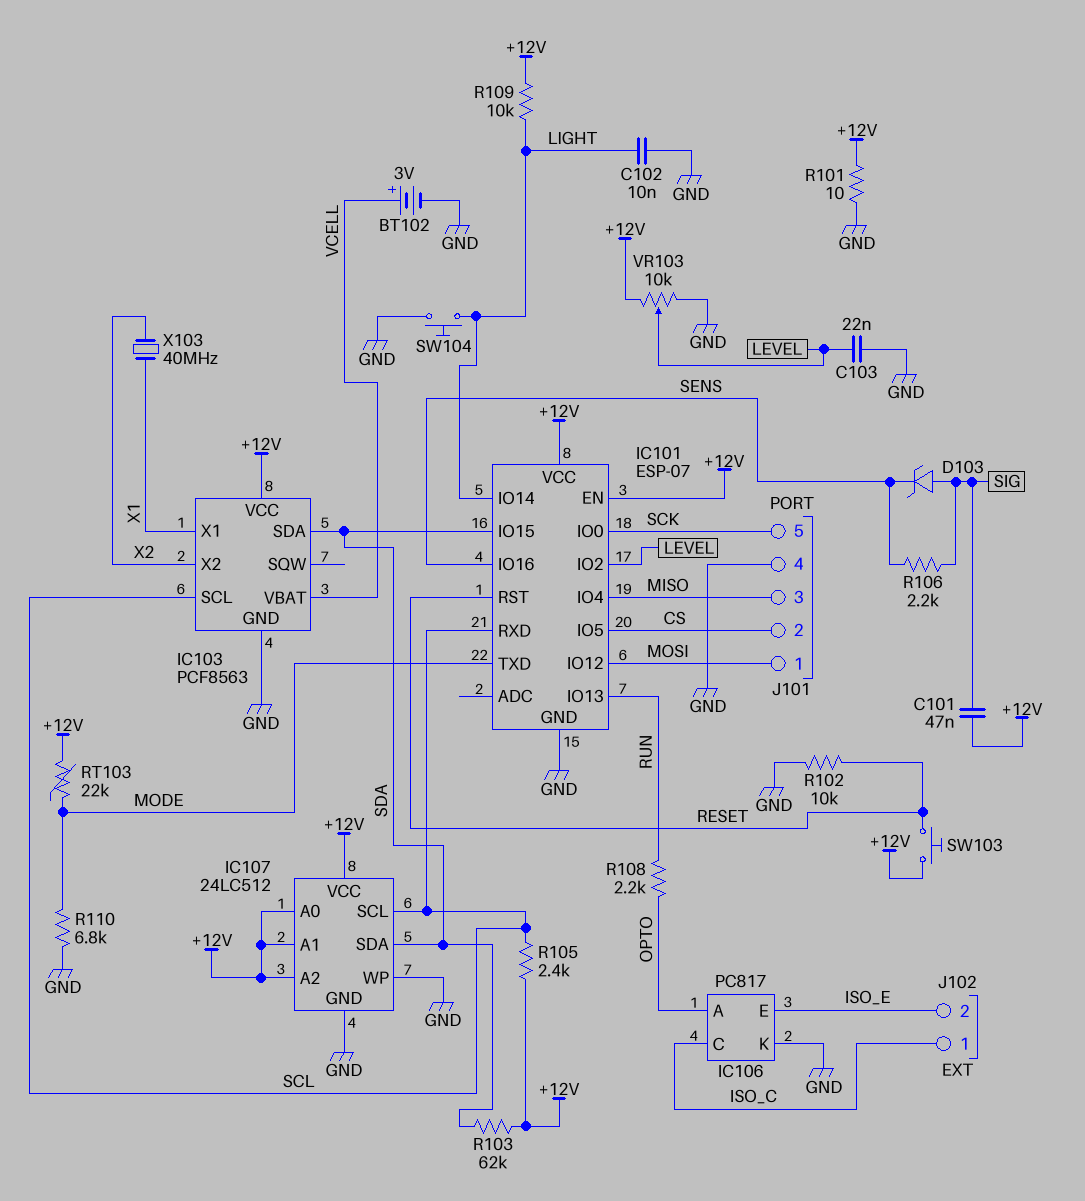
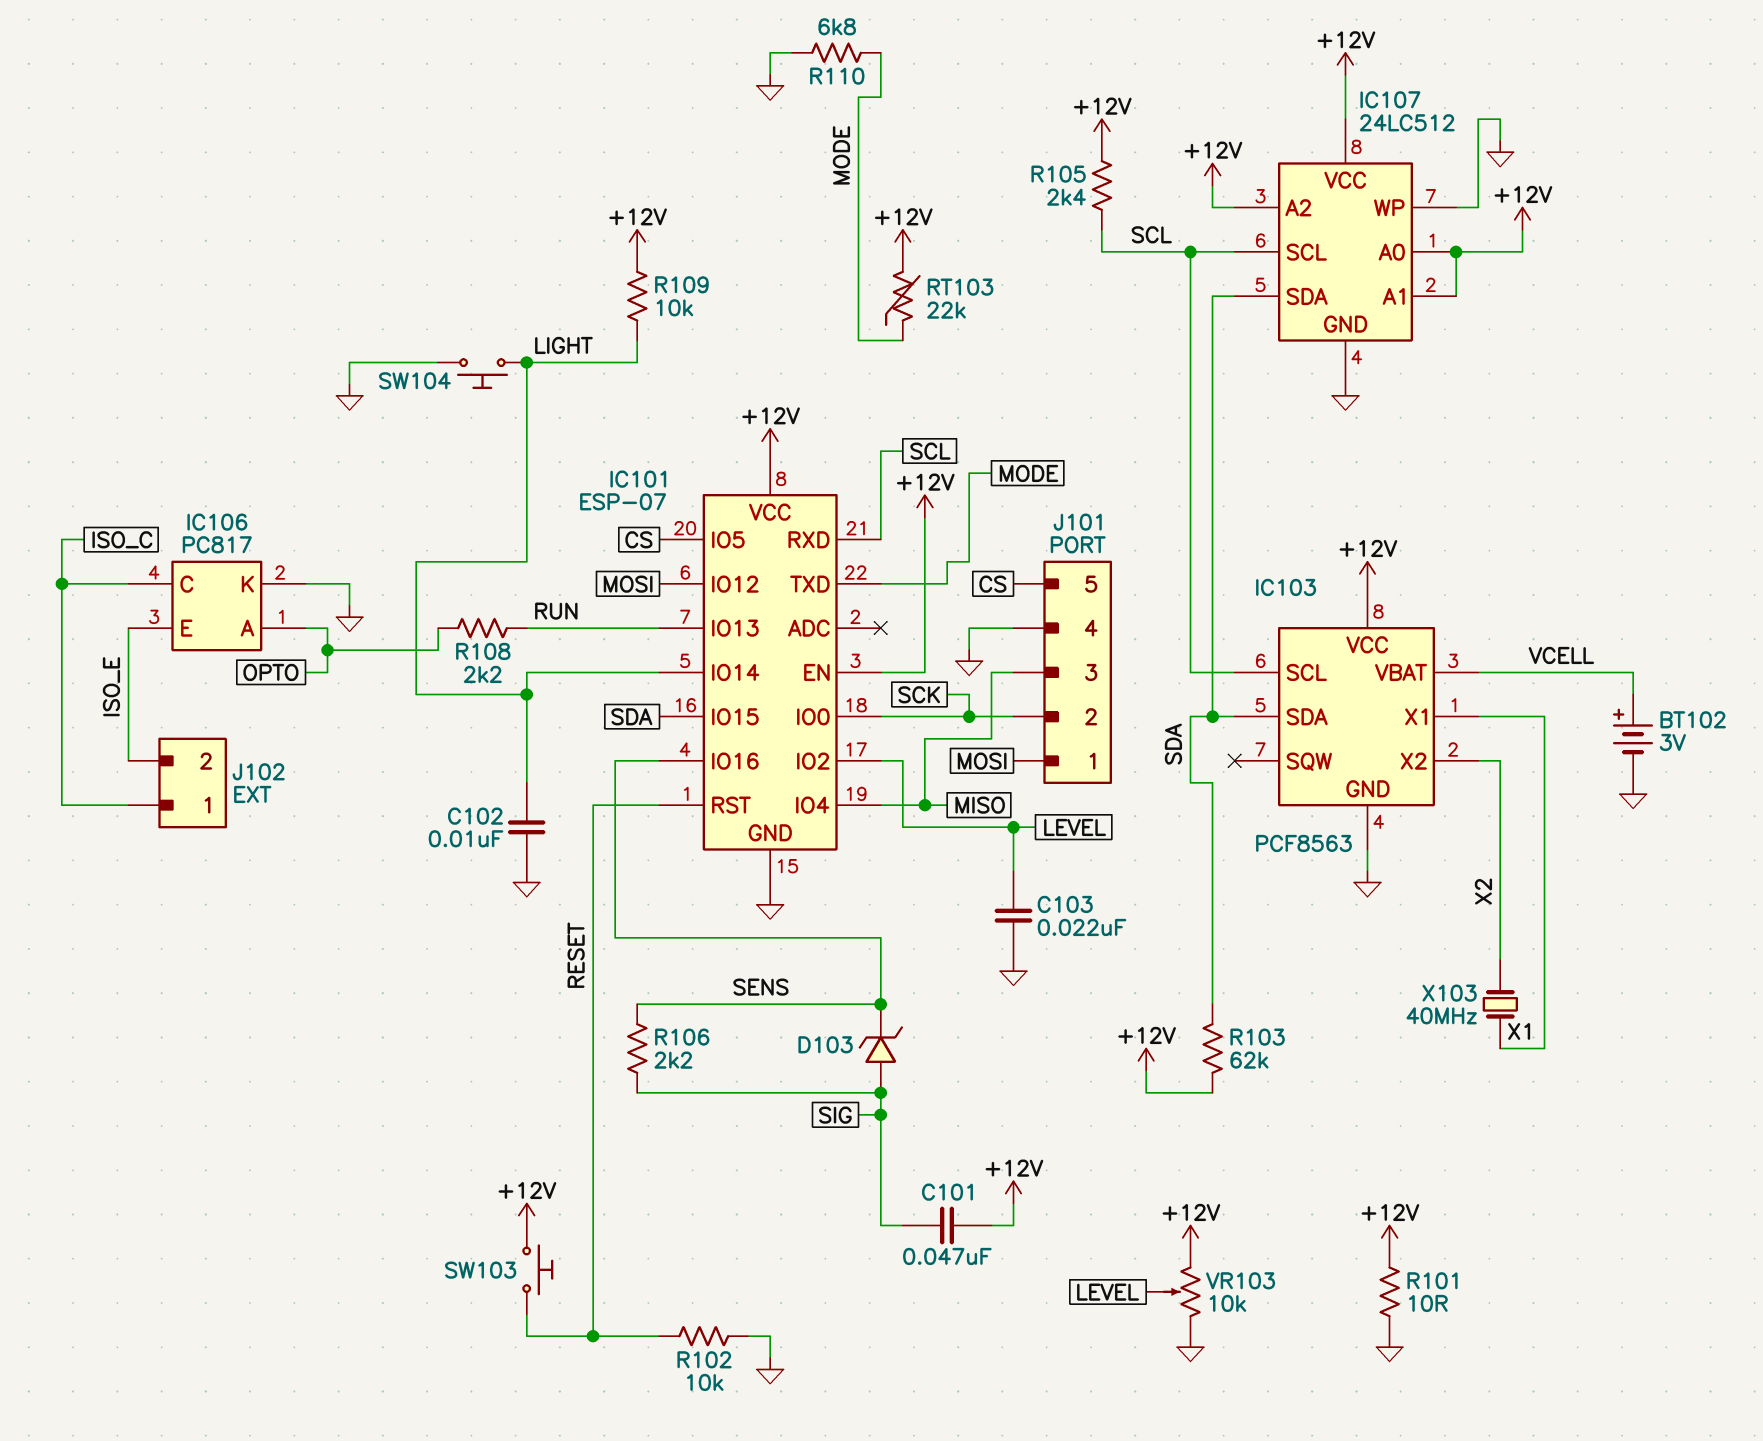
J101 pin 2: CS -> SCK
J101 pin 5: SCK -> CS

